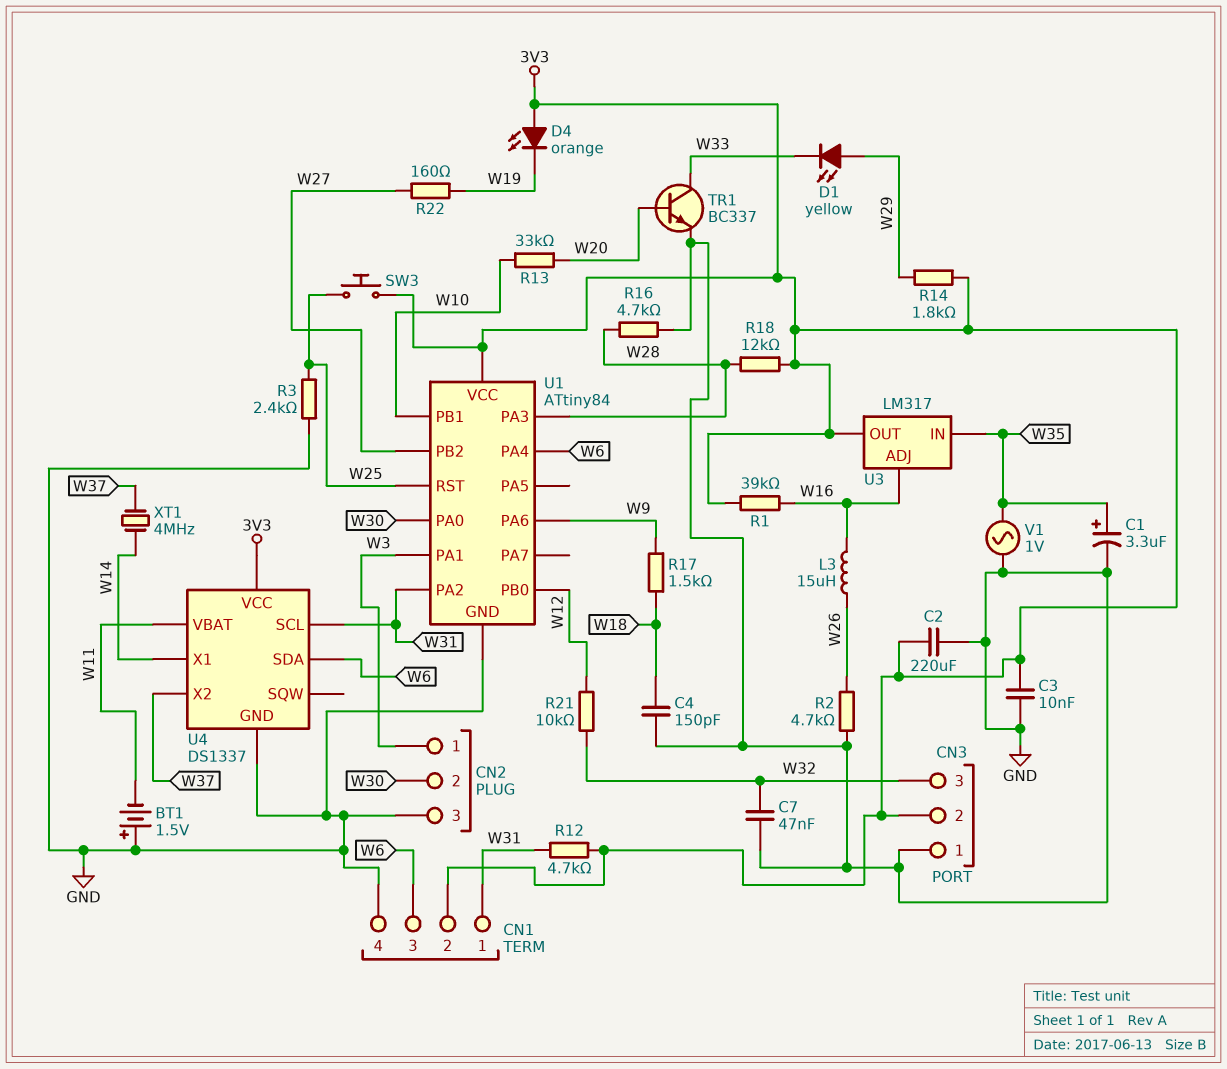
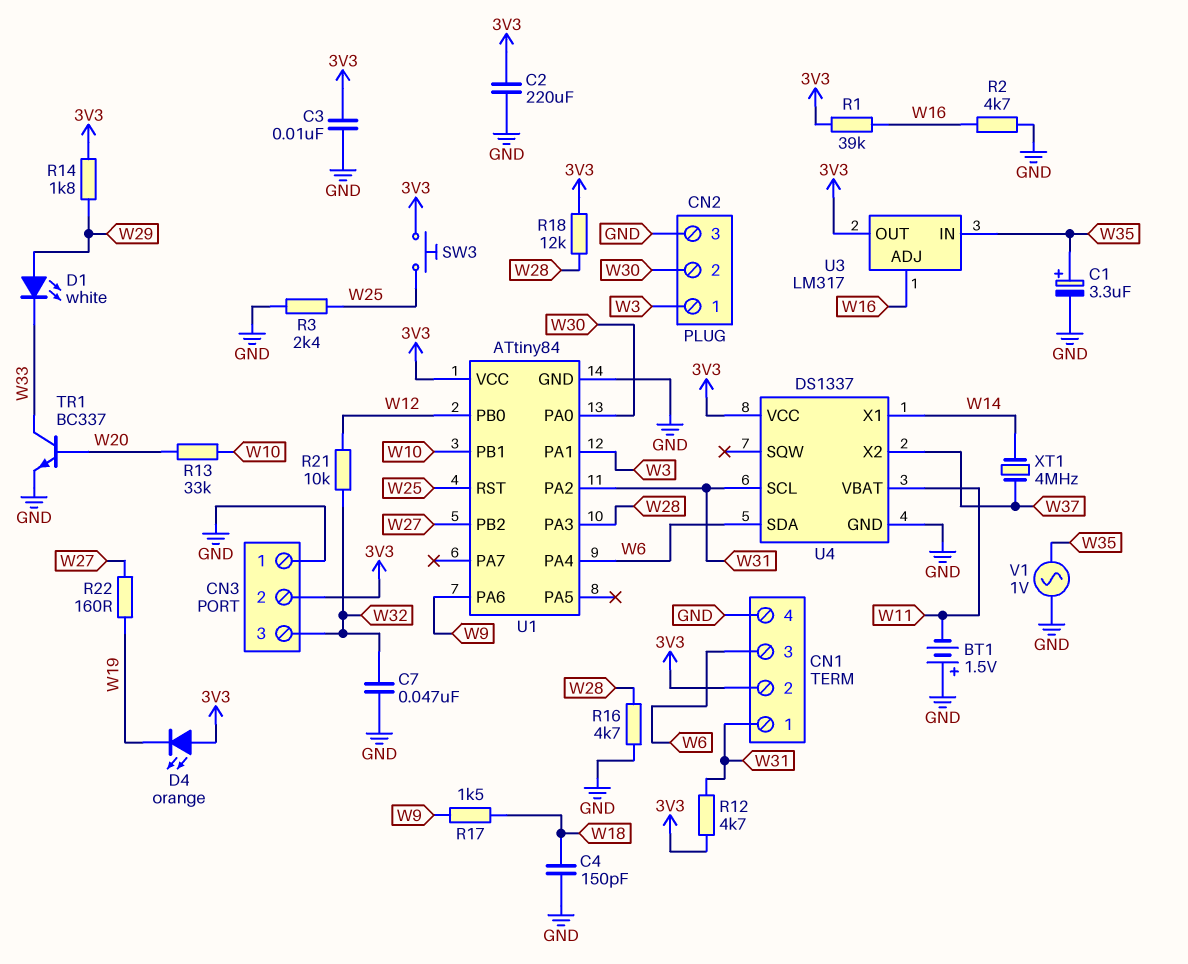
D1: LED yellow (A W29, K W33) -> LED white (A W29, K W33)
L3: 15uH (W16, W26) -> none
R2: 4.7k (GND, W26) -> 4.7k (GND, W16)

